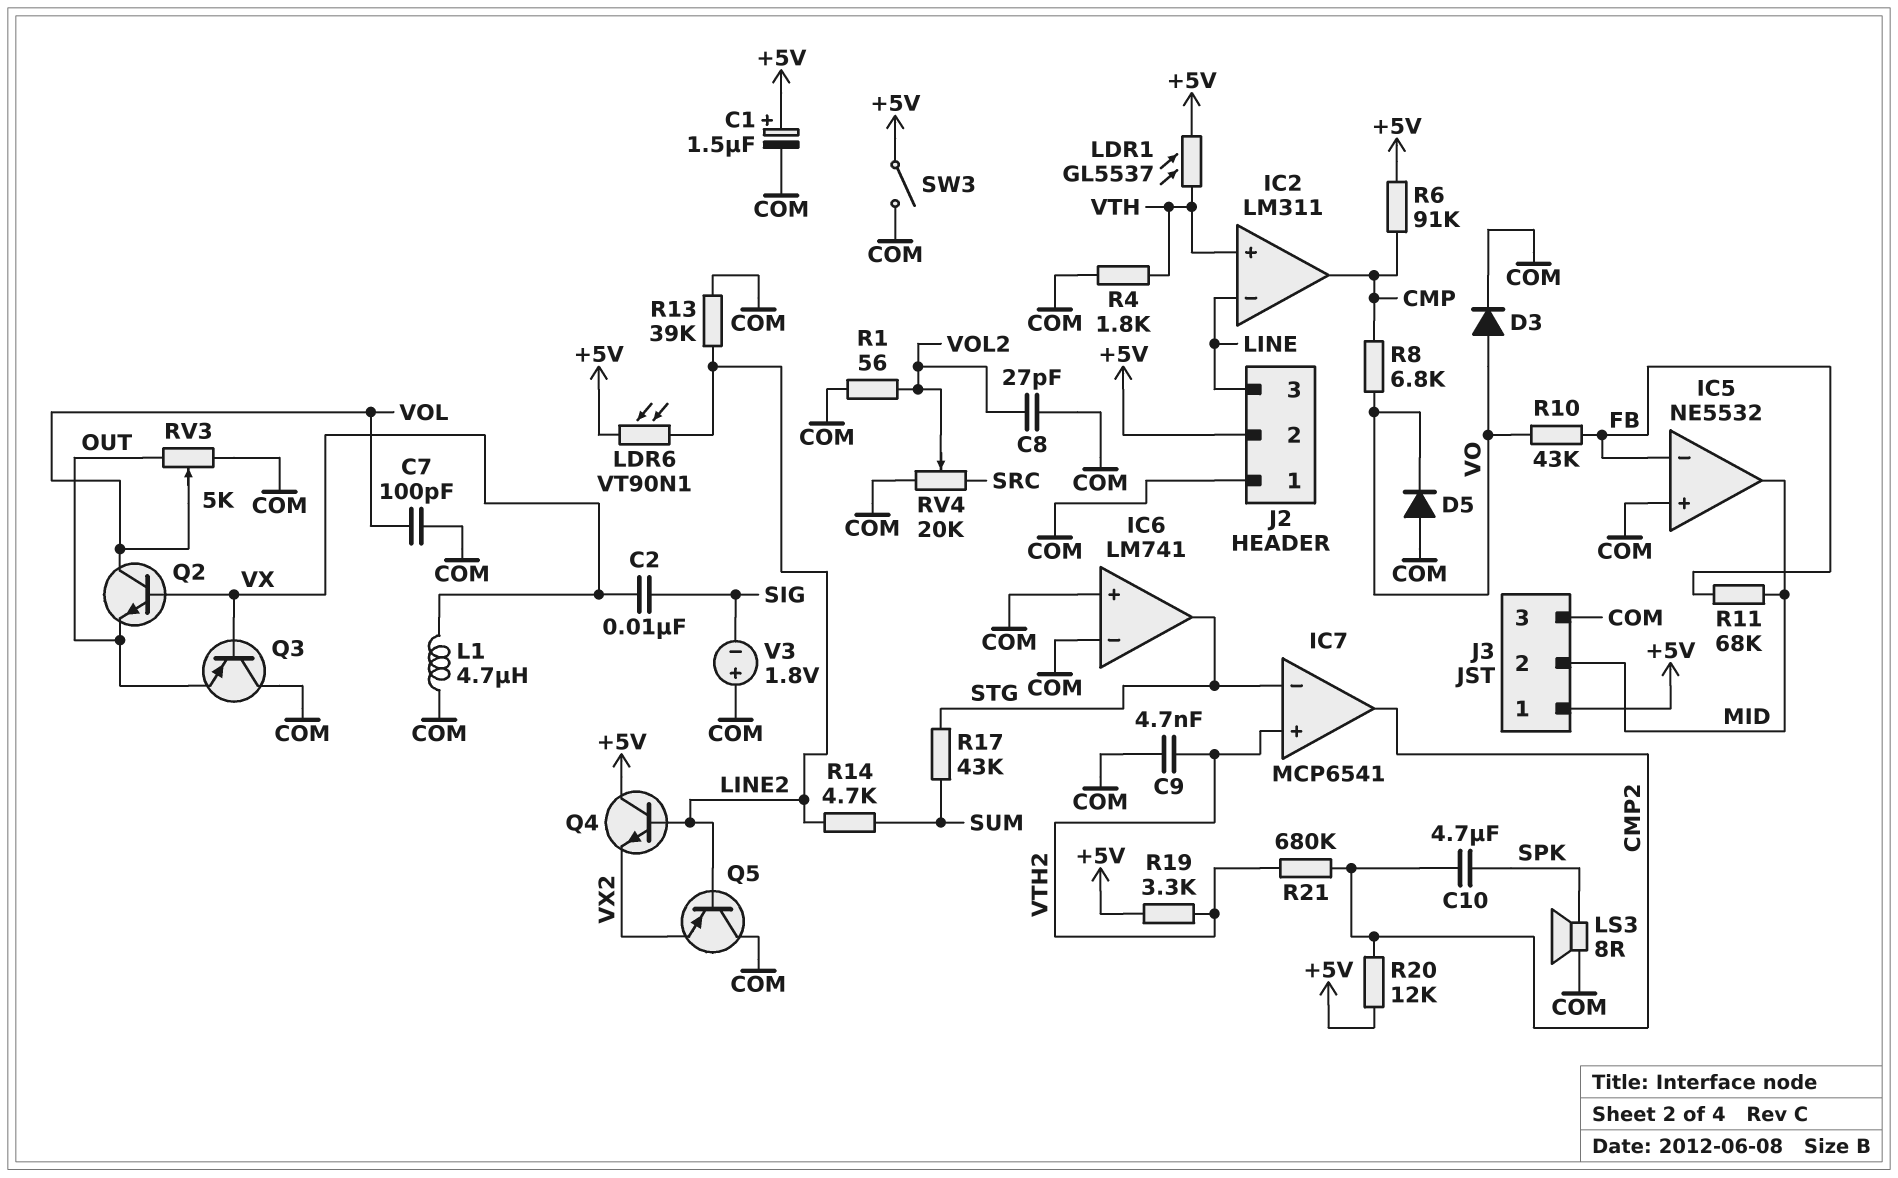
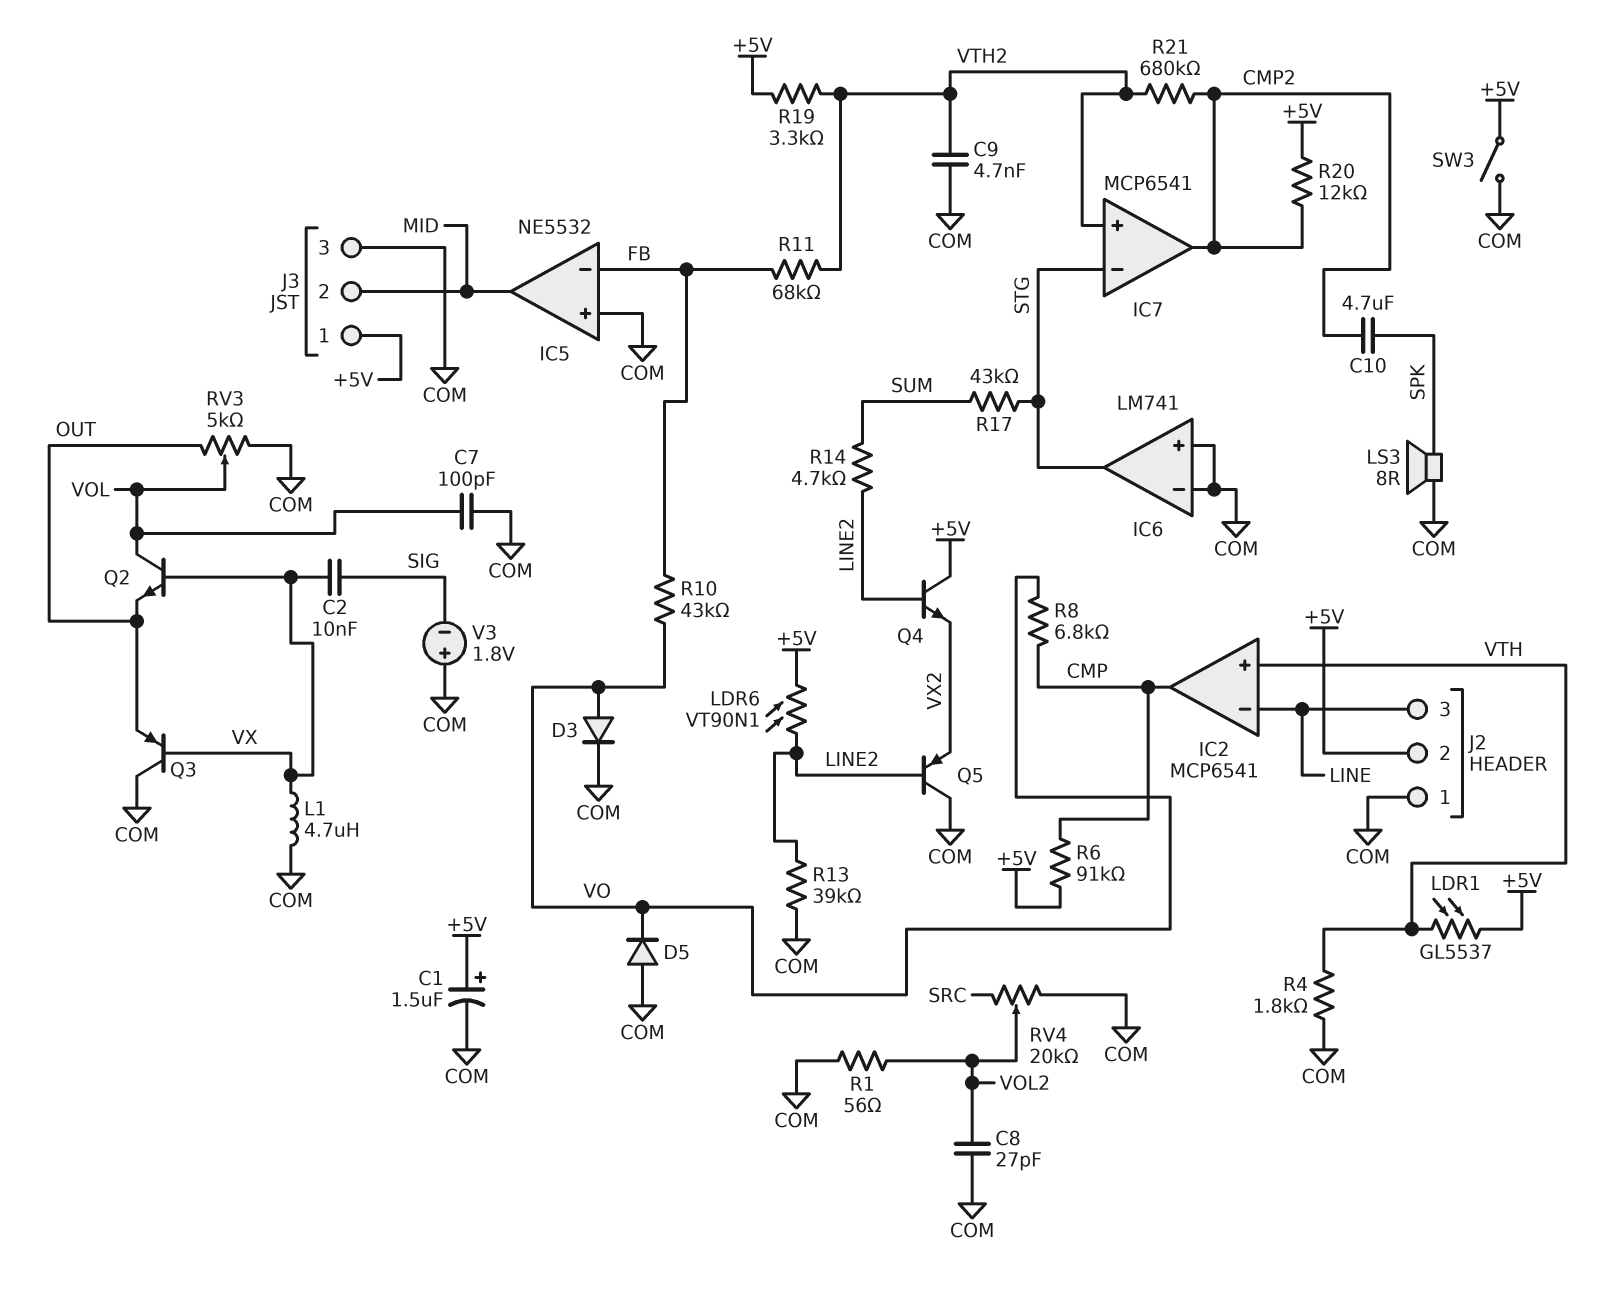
IC2: LM311 -> MCP6541
R11: 68k (FB, MID) -> 68k (FB, VTH2)

